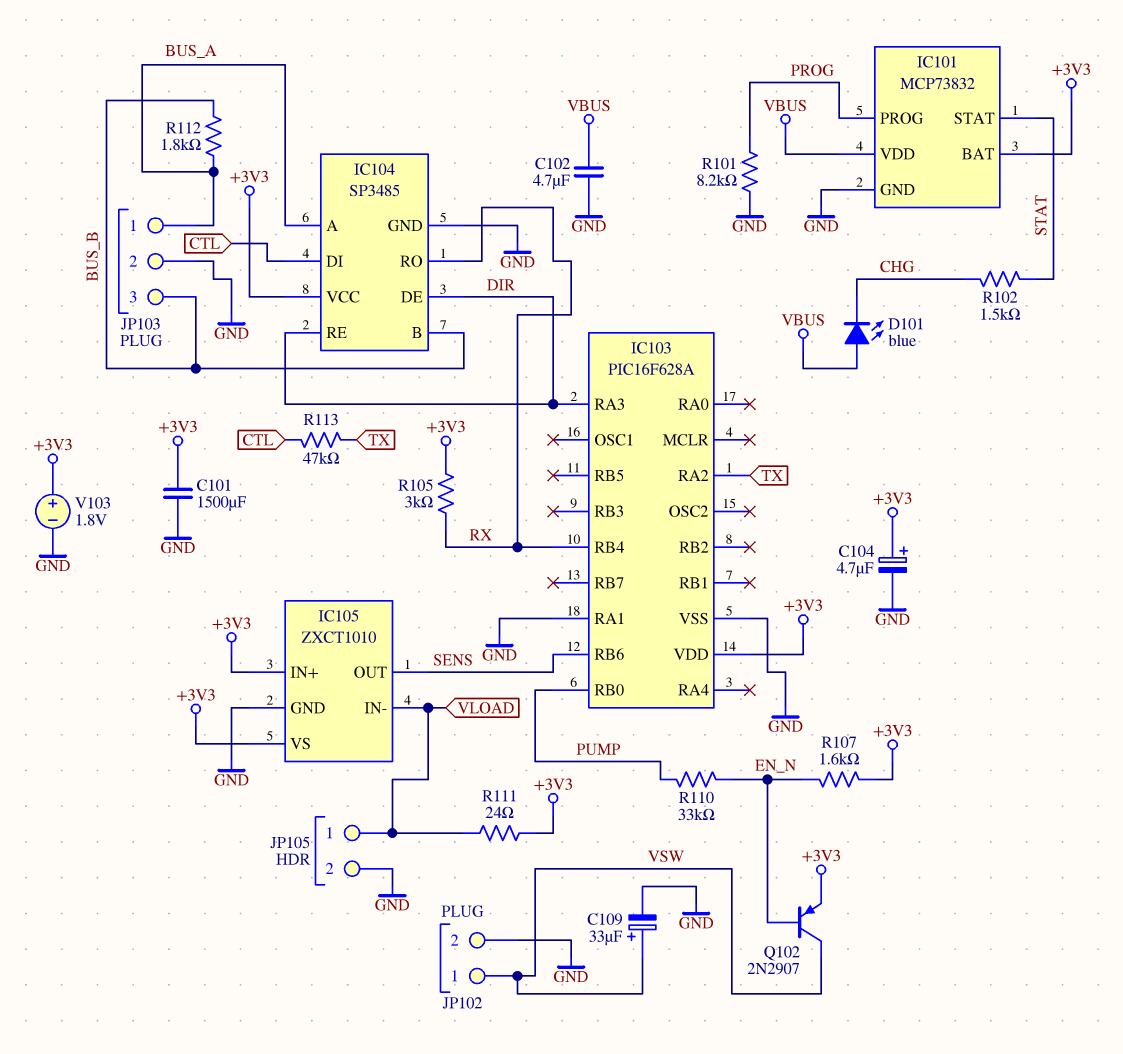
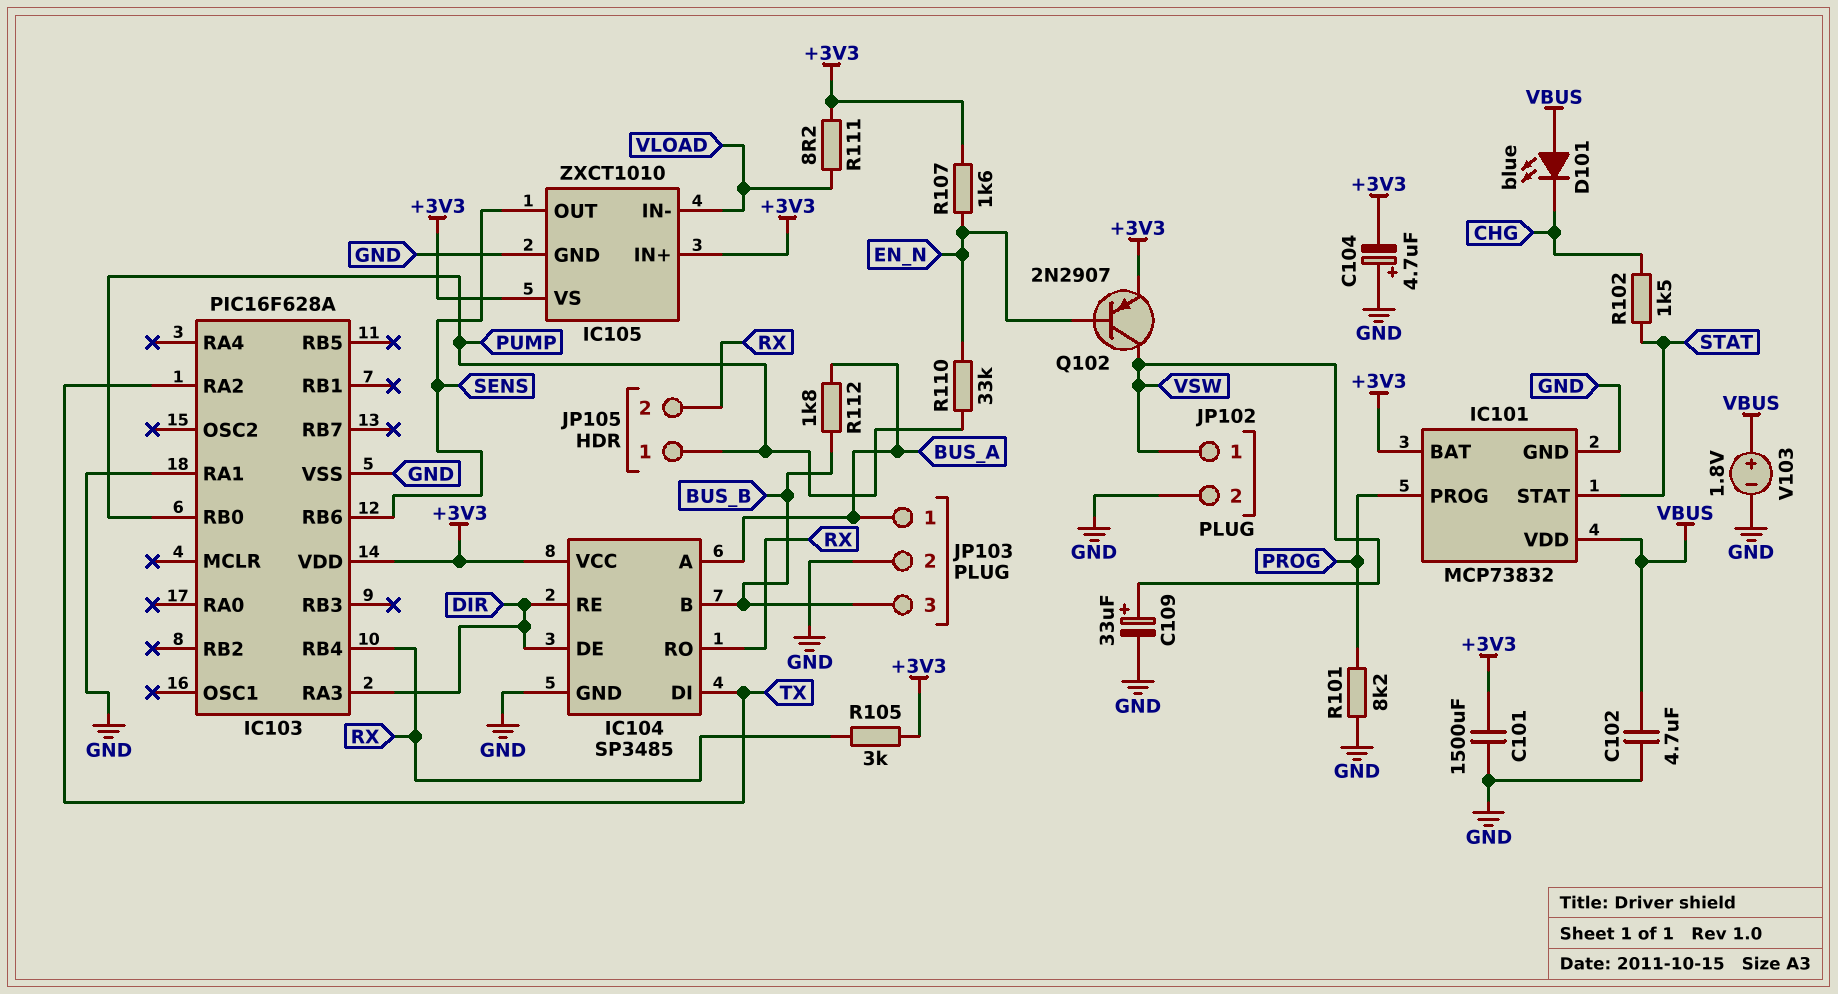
C104: 4.7uF (plus +3V3, minus GND) -> 4.7uF (plus GND, minus +3V3)
IC104 pin DI: CTL -> TX
JP105 pin 1: VLOAD -> PUMP
JP105 pin 2: GND -> RX
R111: 24 (+3V3, VLOAD) -> 8.2 (+3V3, VLOAD)
R113: 47k (CTL, TX) -> none
V103: 1.8V (plus +3V3, minus GND) -> 1.8V (plus VBUS, minus GND)

